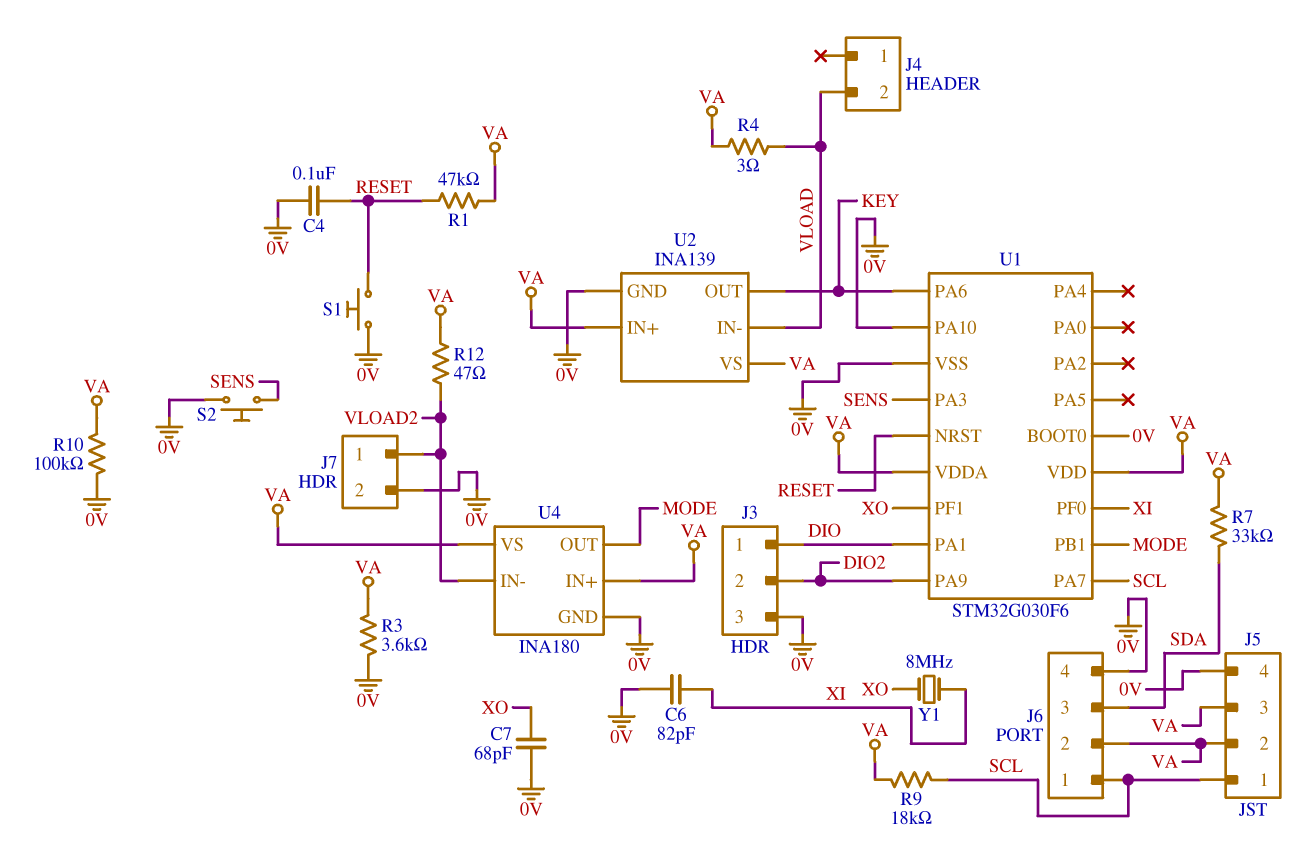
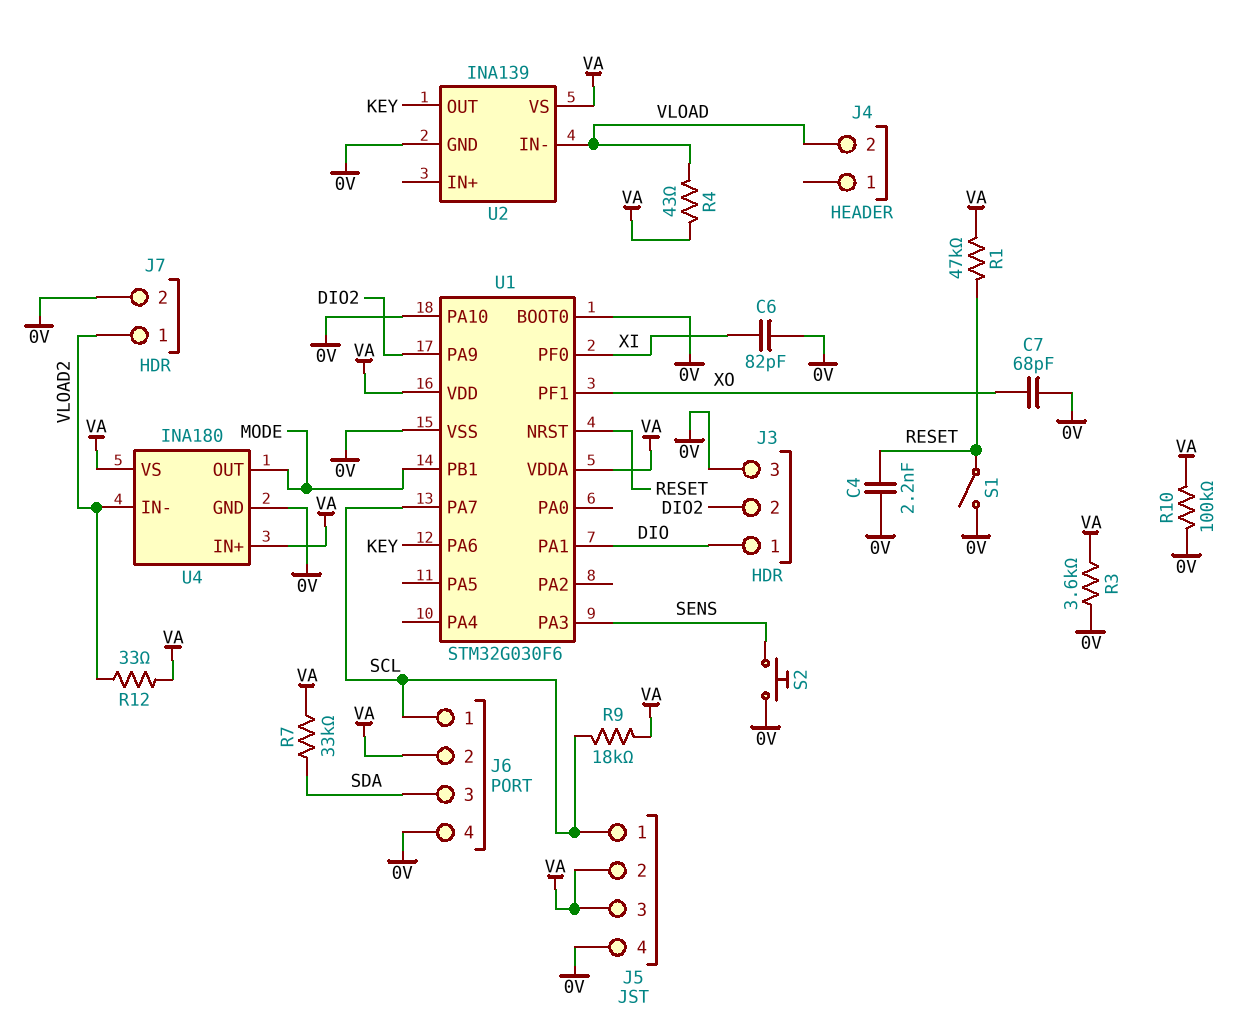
C4: 100nF (0V, RESET) -> 2.2nF (0V, RESET)
R4: 3 (VA, VLOAD) -> 43 (VA, VLOAD)
R12: 47 (VA, VLOAD2) -> 33 (VA, VLOAD2)
S1: button (0V, RESET) -> switch (0V, RESET)
U2 pin IN+: VA -> none
Y1: 8MHz (XI, XO) -> none

